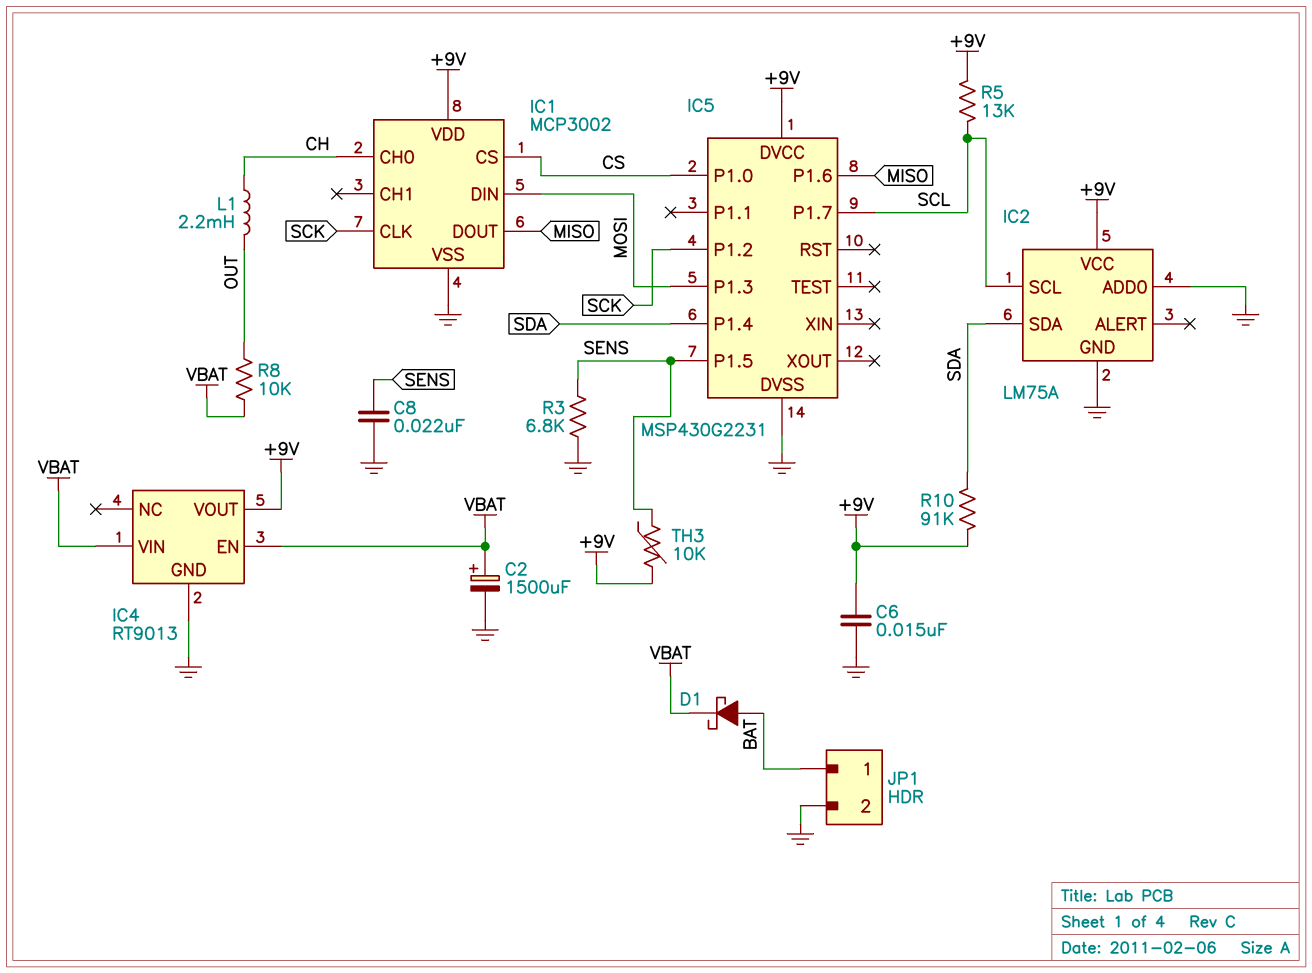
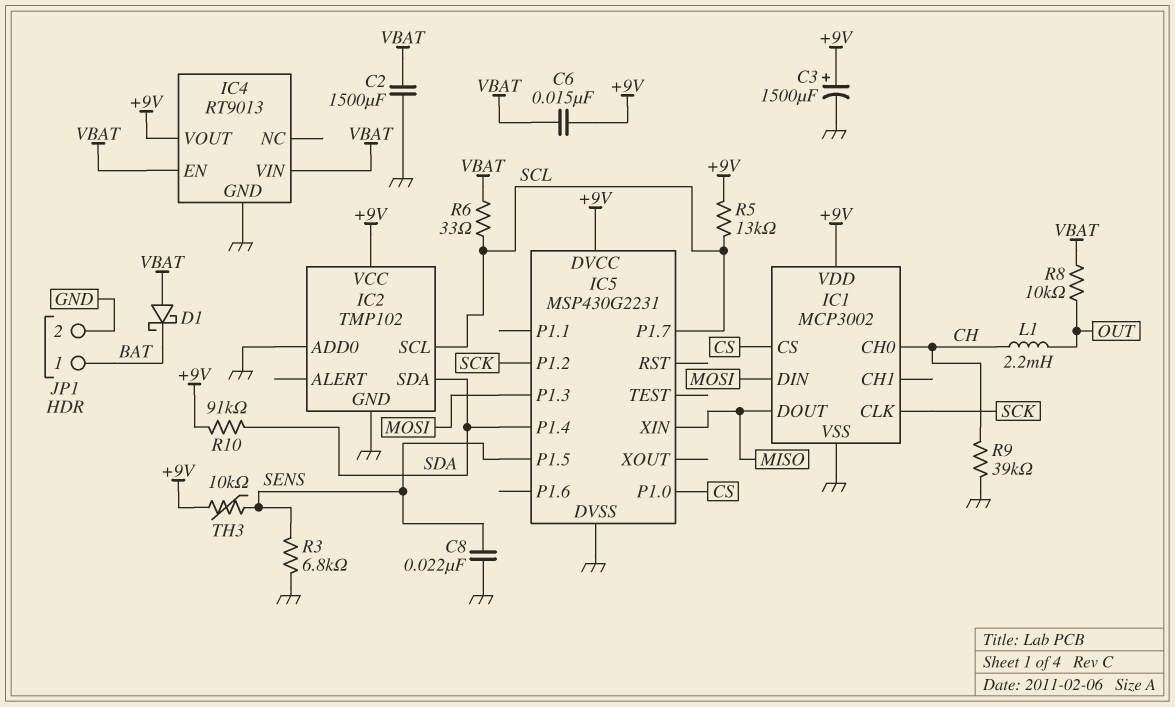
C2: 1500uF (plus VBAT, minus GND) -> 1500uF (GND, VBAT)
C3: none -> 1500uF (plus +9V, minus GND)
C6: 15nF (+9V, GND) -> 15nF (+9V, VBAT)
D1: schottky (A BAT, K VBAT) -> schottky (A VBAT, K BAT)
IC2: LM75A -> TMP102
IC5 pin P1.6: MISO -> none
IC5 pin XIN: none -> MISO
R6: none -> 33 (SCL, VBAT)
R9: none -> 39k (CH, GND)

